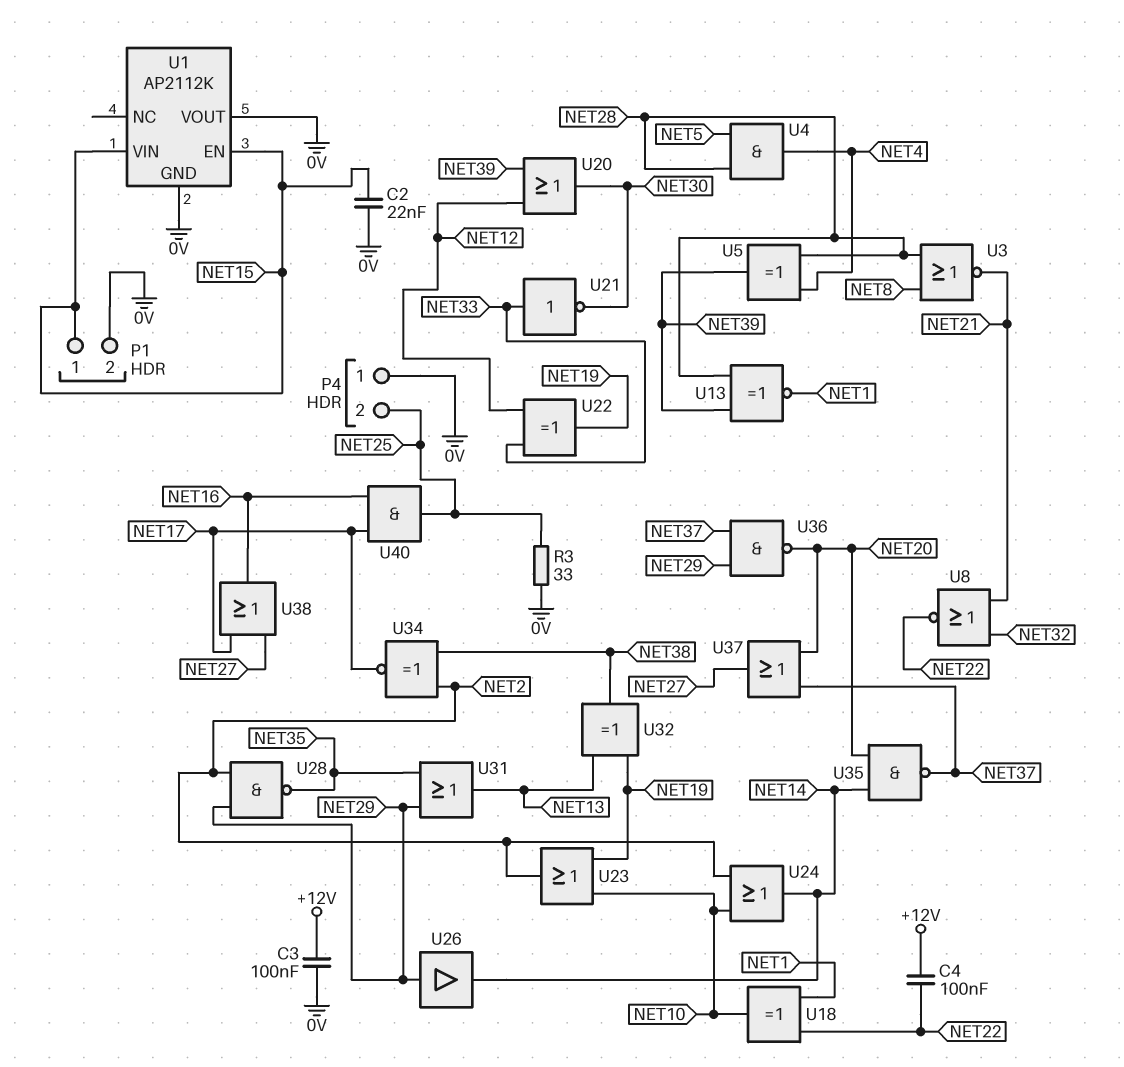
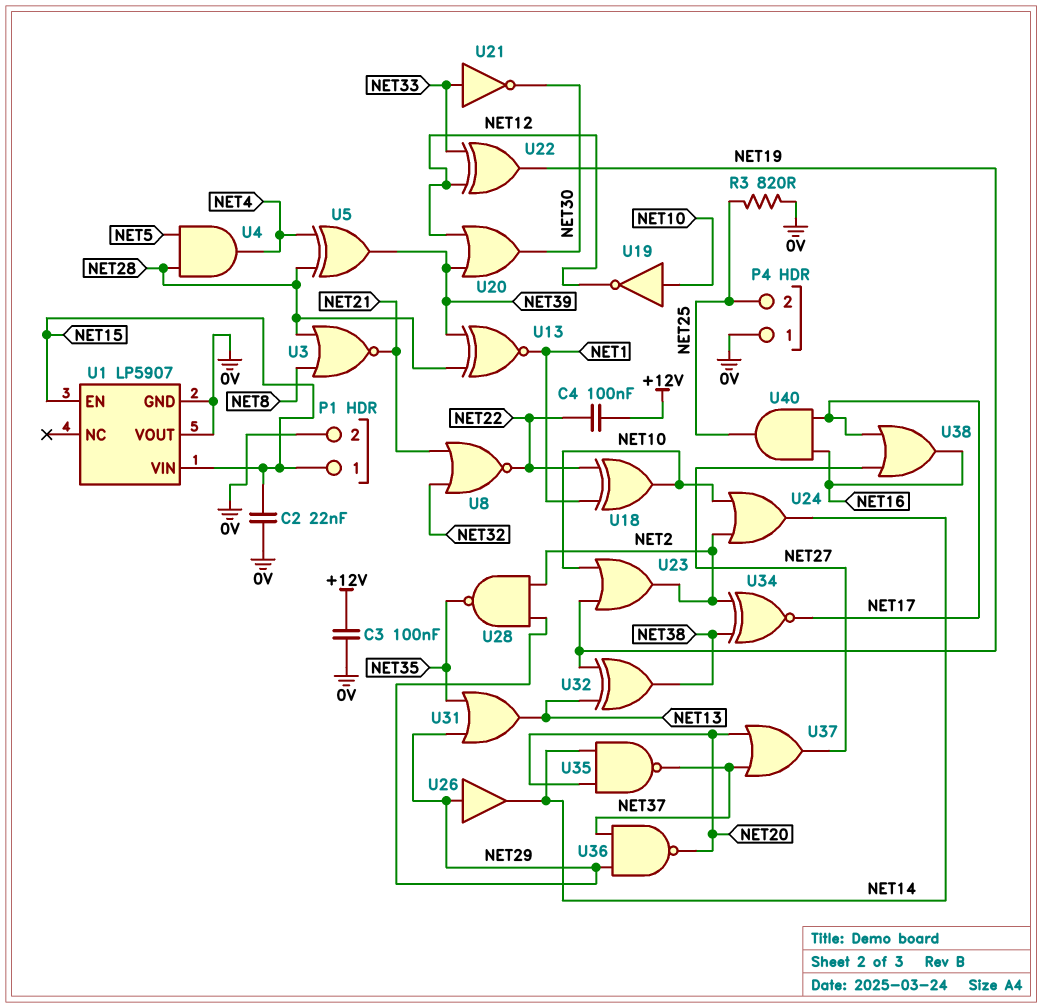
R3: 33 (0V, NET25) -> 820 (0V, NET25)
U1: AP2112K -> LP5907
U19: none -> NOT (in NET10, out NET12)

